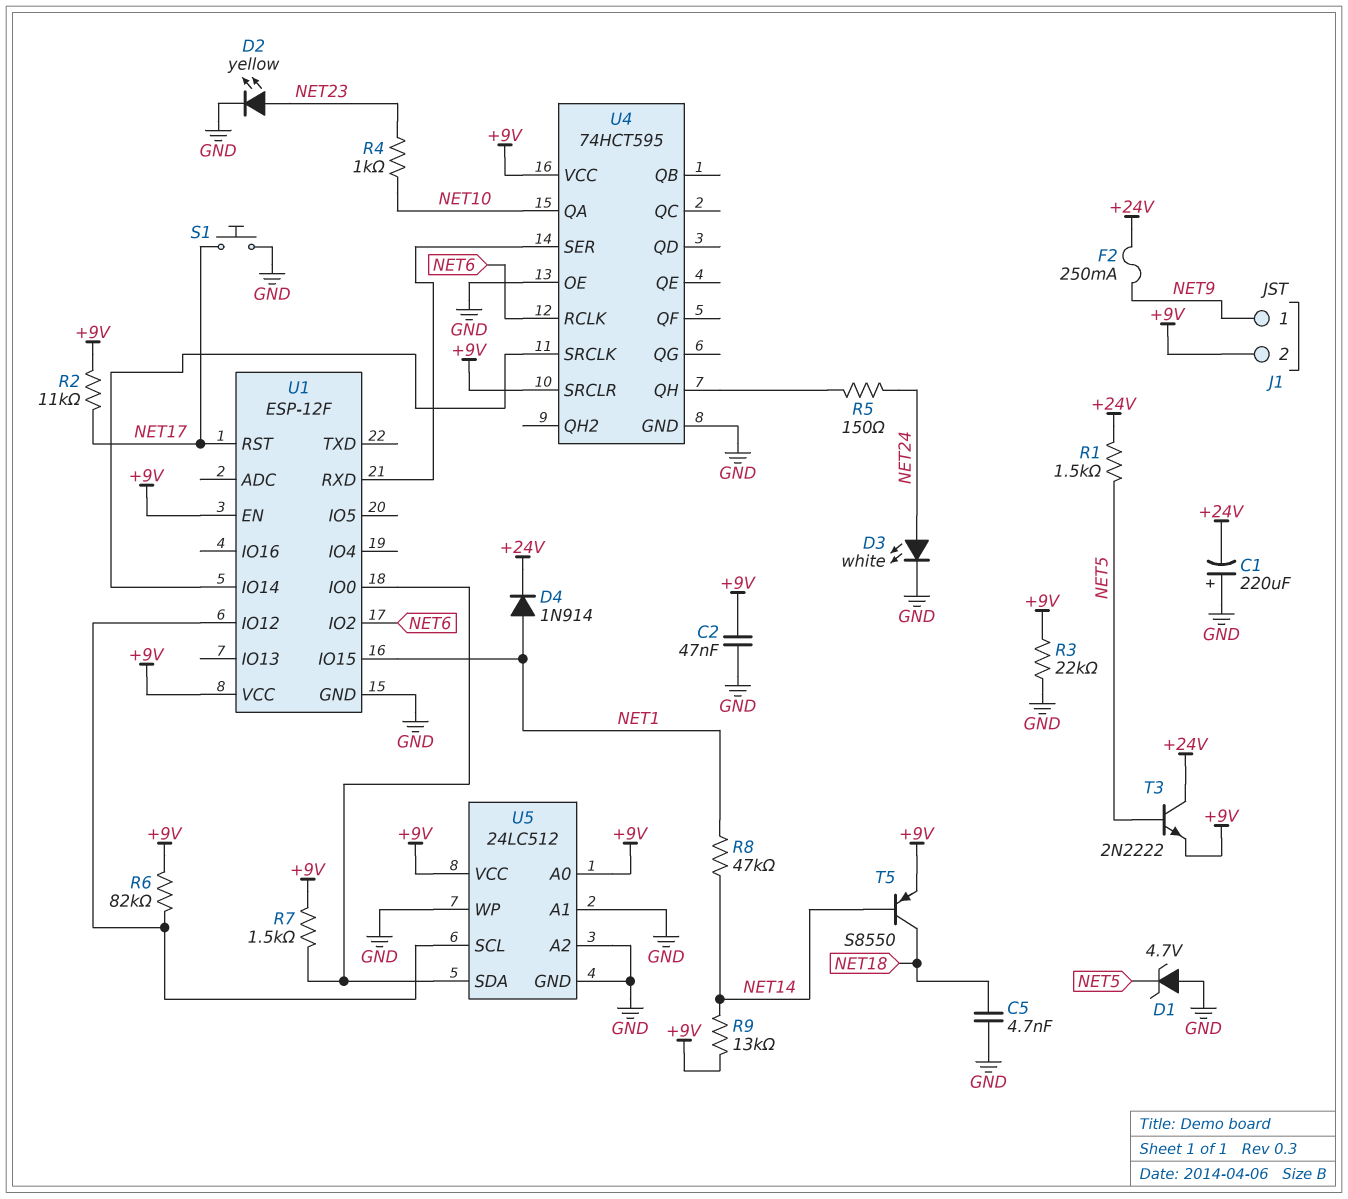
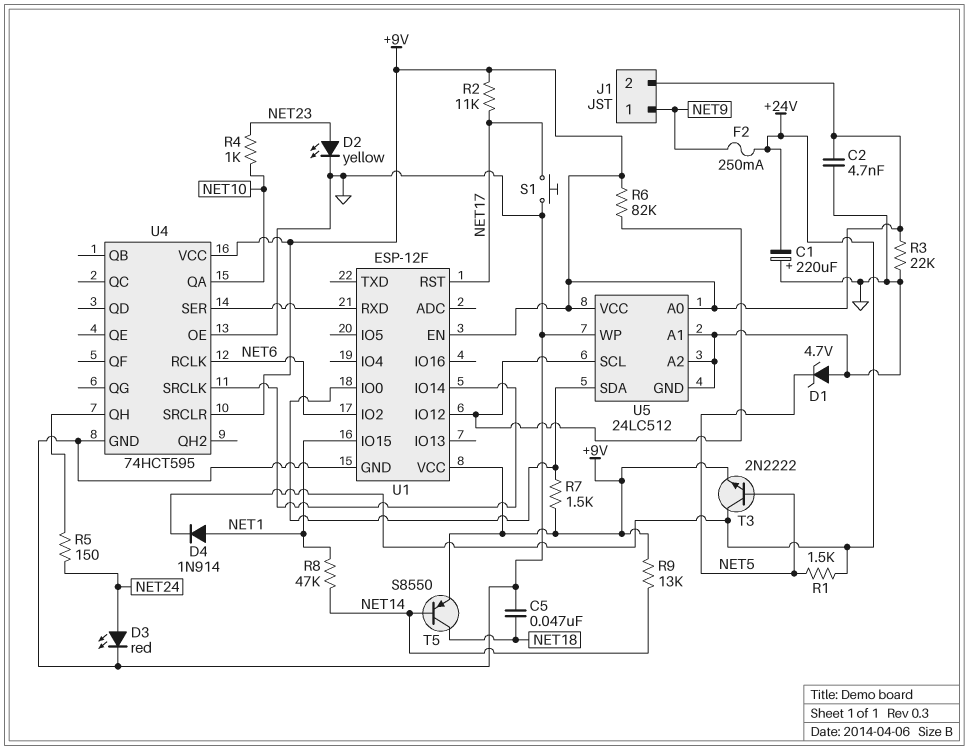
C2: 47nF (+9V, GND) -> 4.7nF (+9V, GND)
C5: 4.7nF (GND, NET18) -> 47nF (GND, NET18)
D3: LED white (A NET24, K GND) -> LED red (A NET24, K GND)

